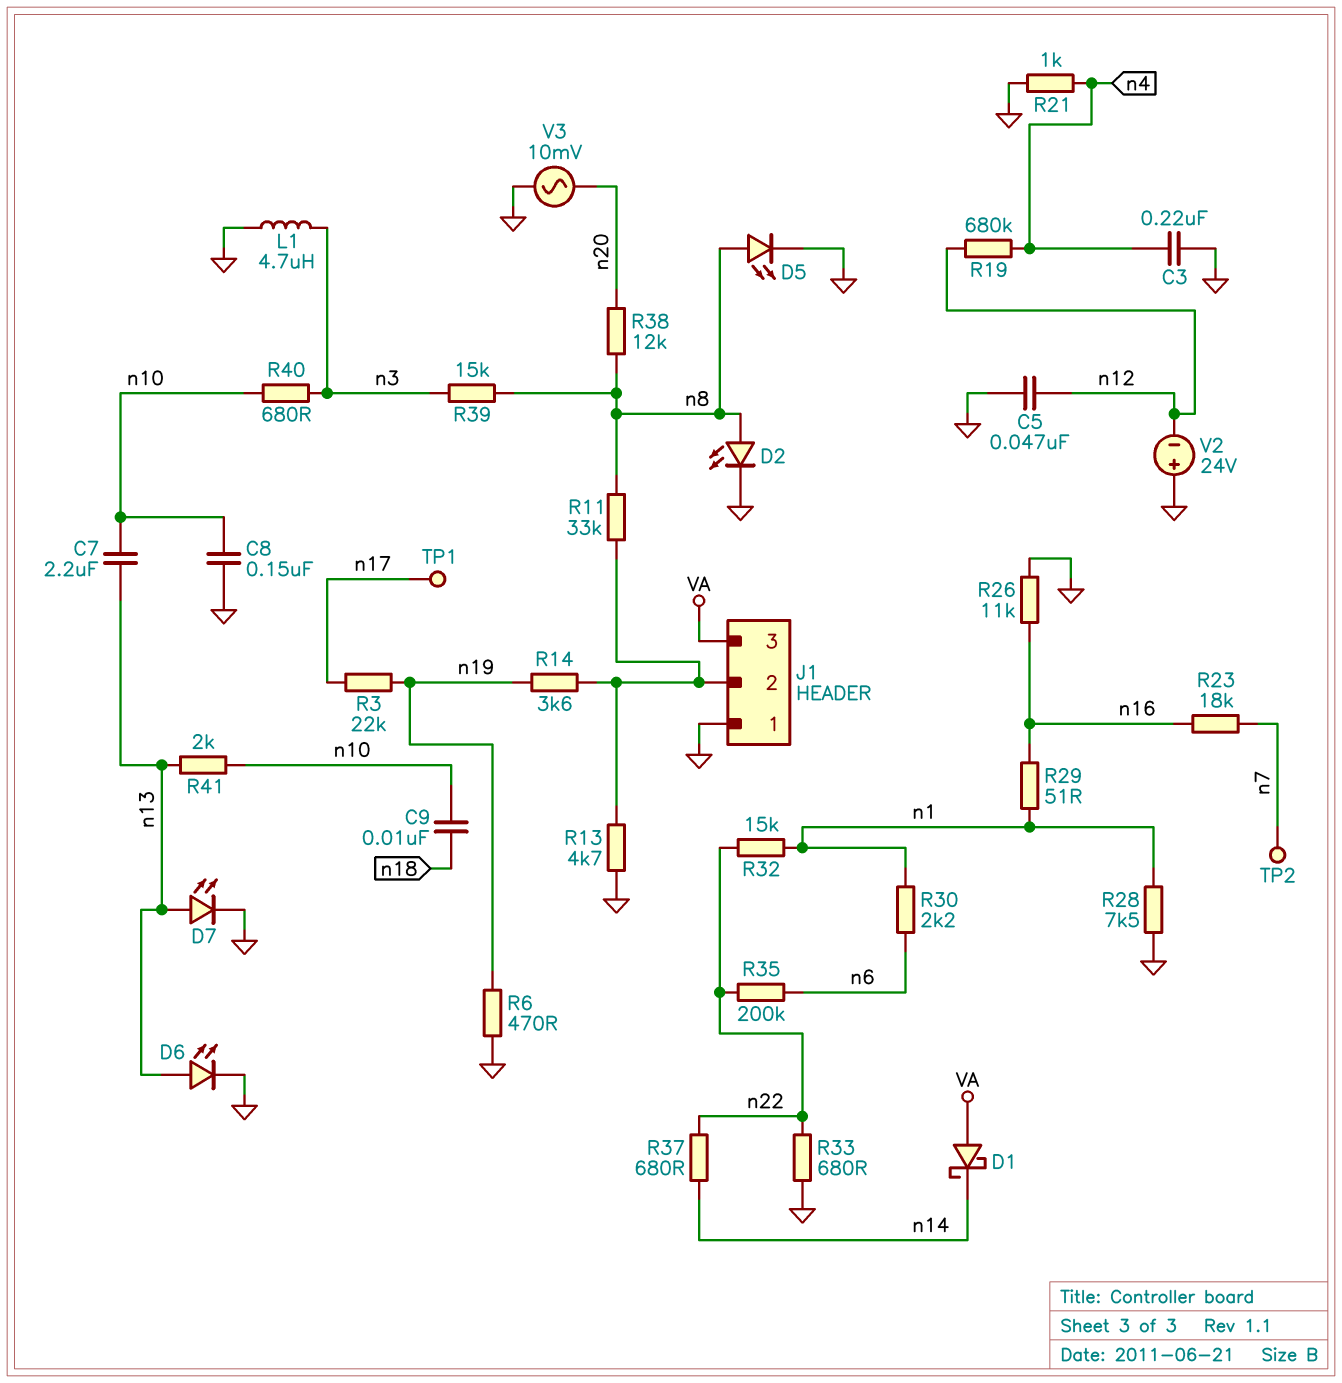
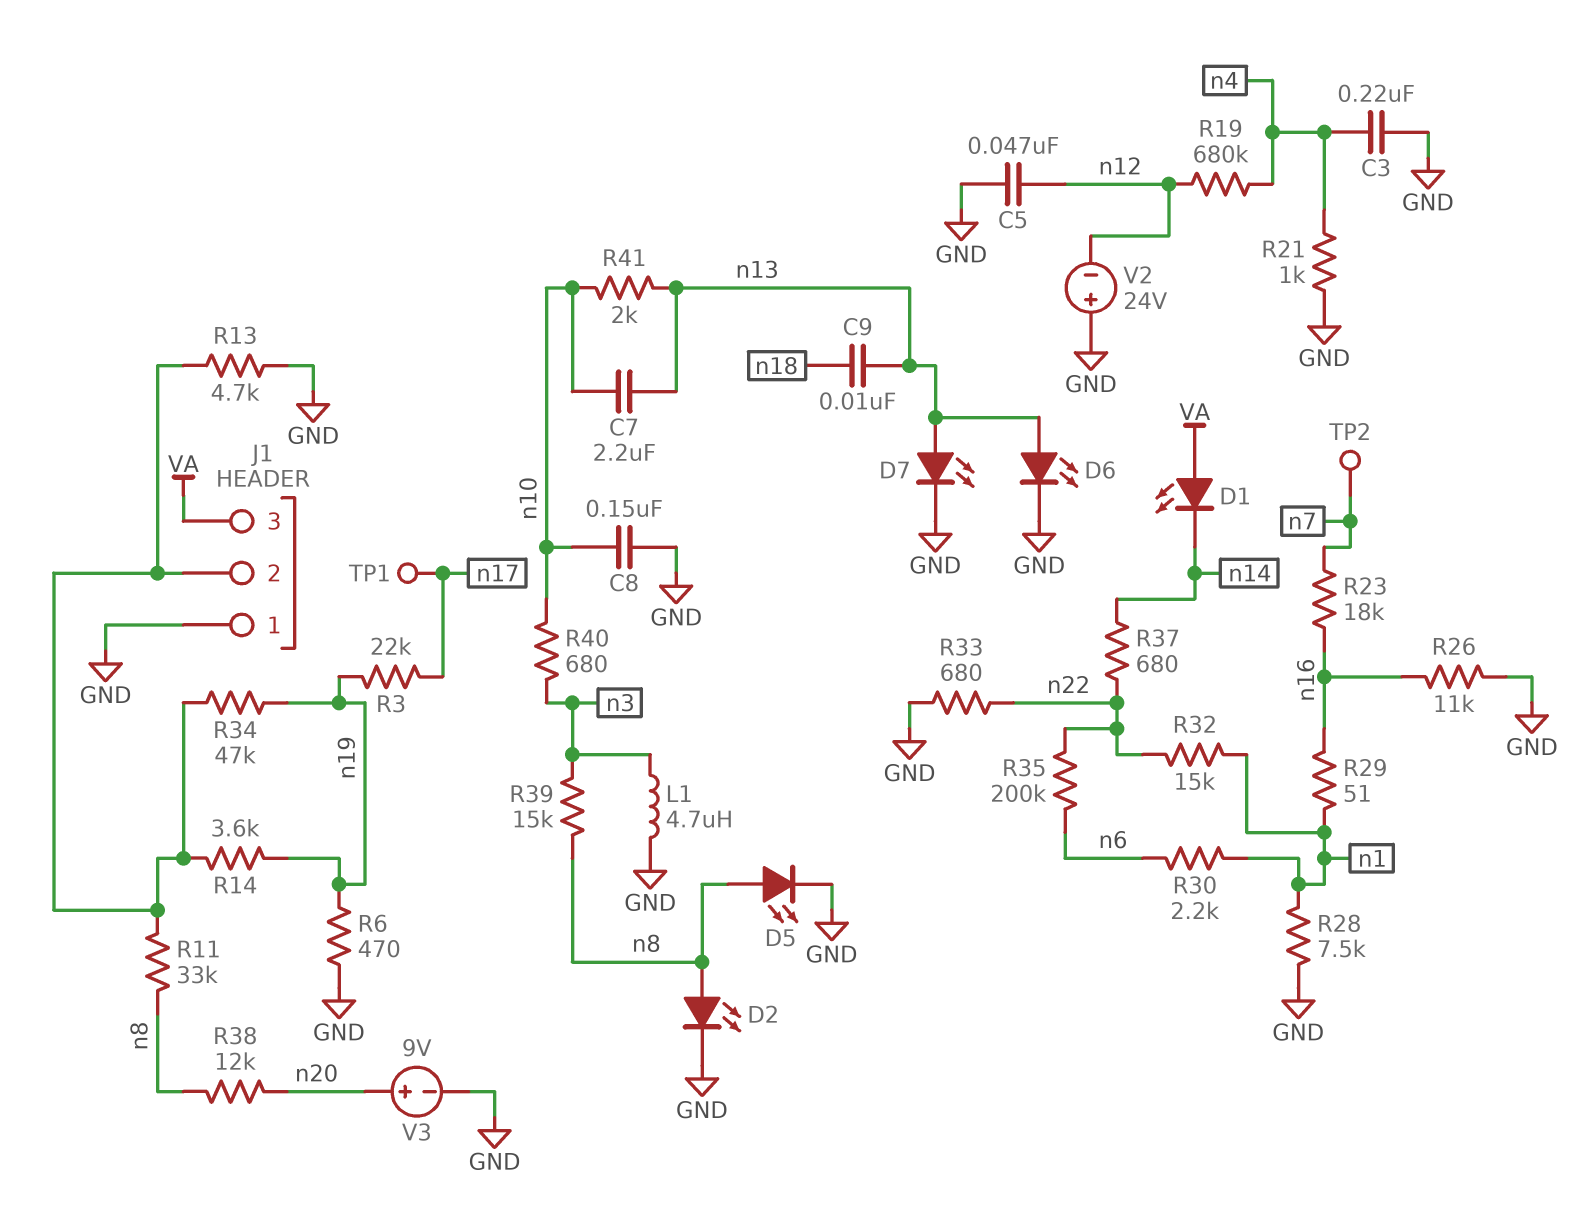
C9: 10nF (n10, n18) -> 10nF (n13, n18)
D1: schottky (A VA, K n14) -> LED (A VA, K n14)
R34: none -> 47k (J1/2, n19)
V3: AC 10mV (GND, n20) -> 9V (plus n20, minus GND)

